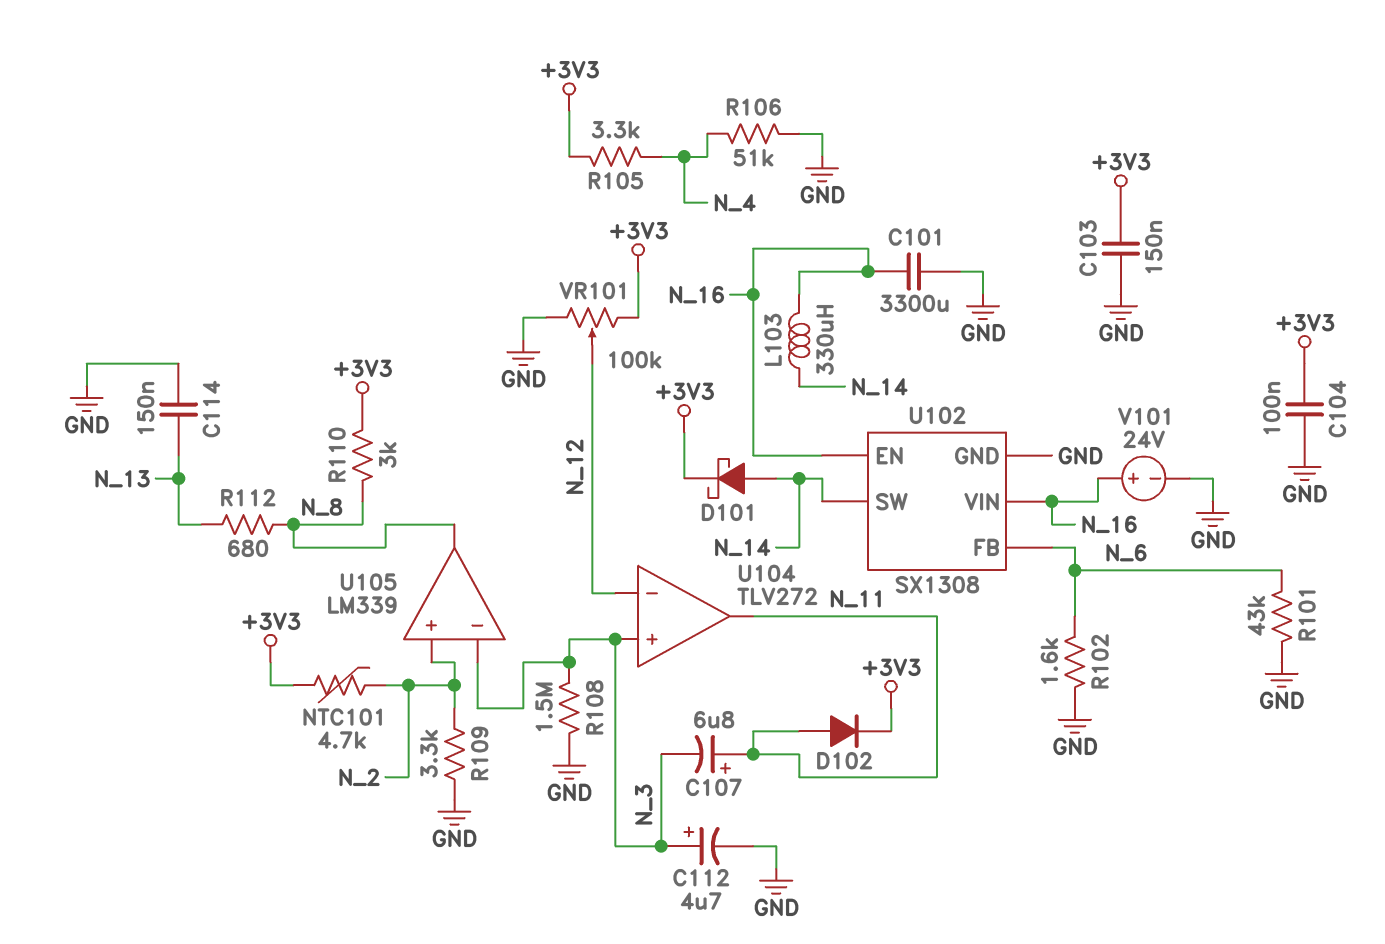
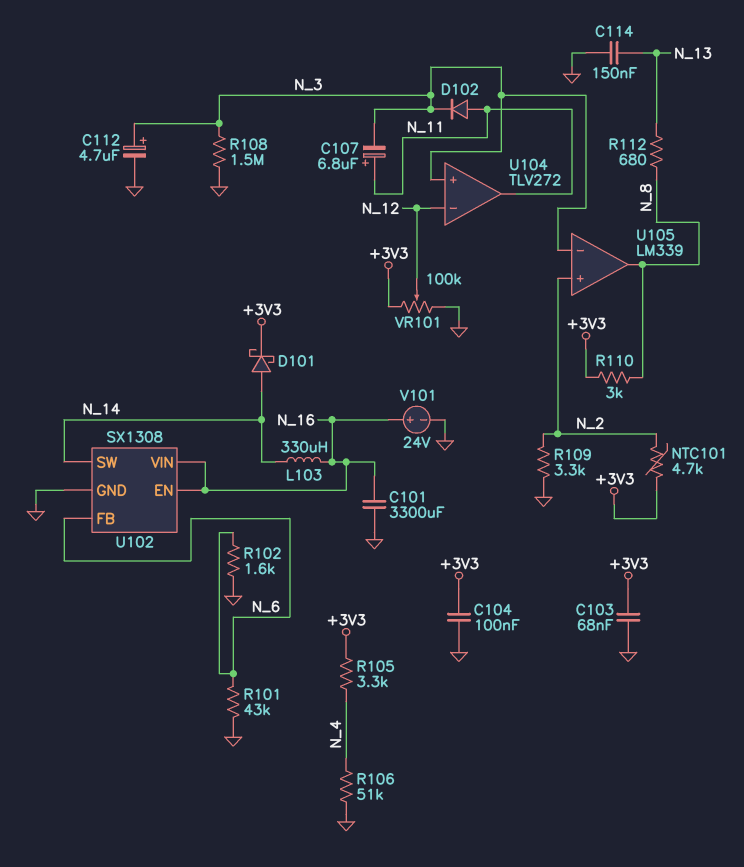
C103: 150nF (+3V3, GND) -> 68nF (+3V3, GND)
D102: diode (A N_11, K +3V3) -> diode (A N_11, K N_3)

